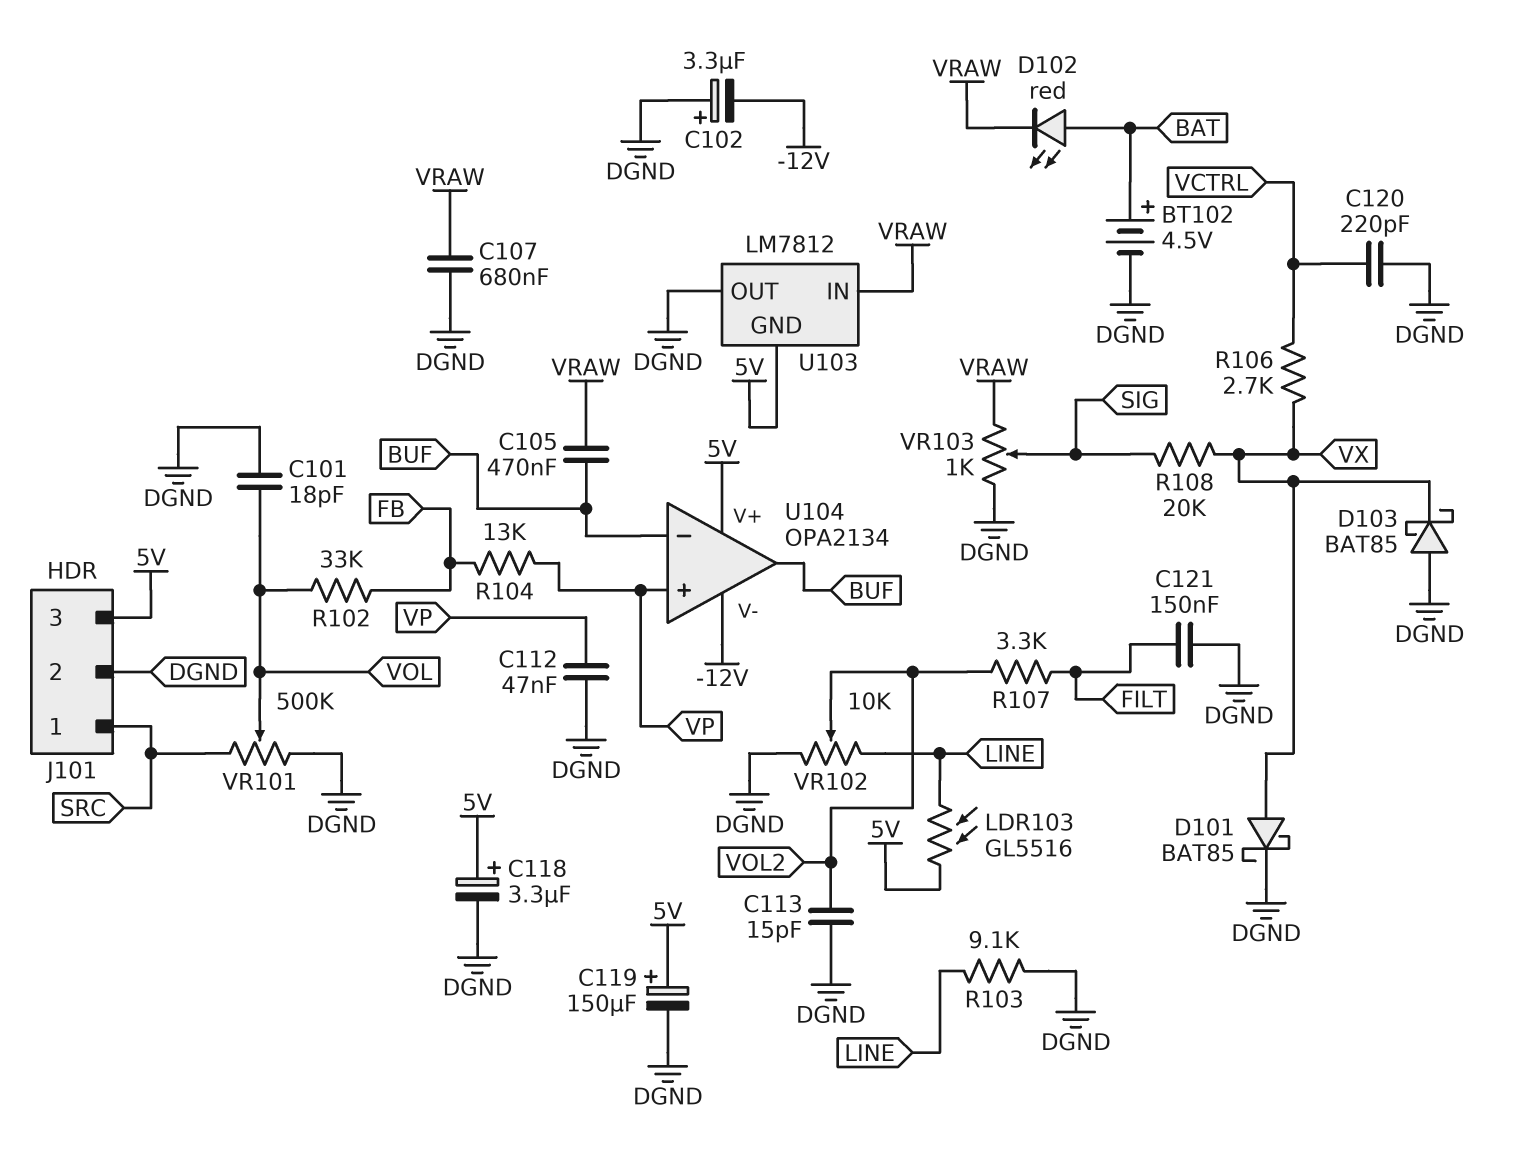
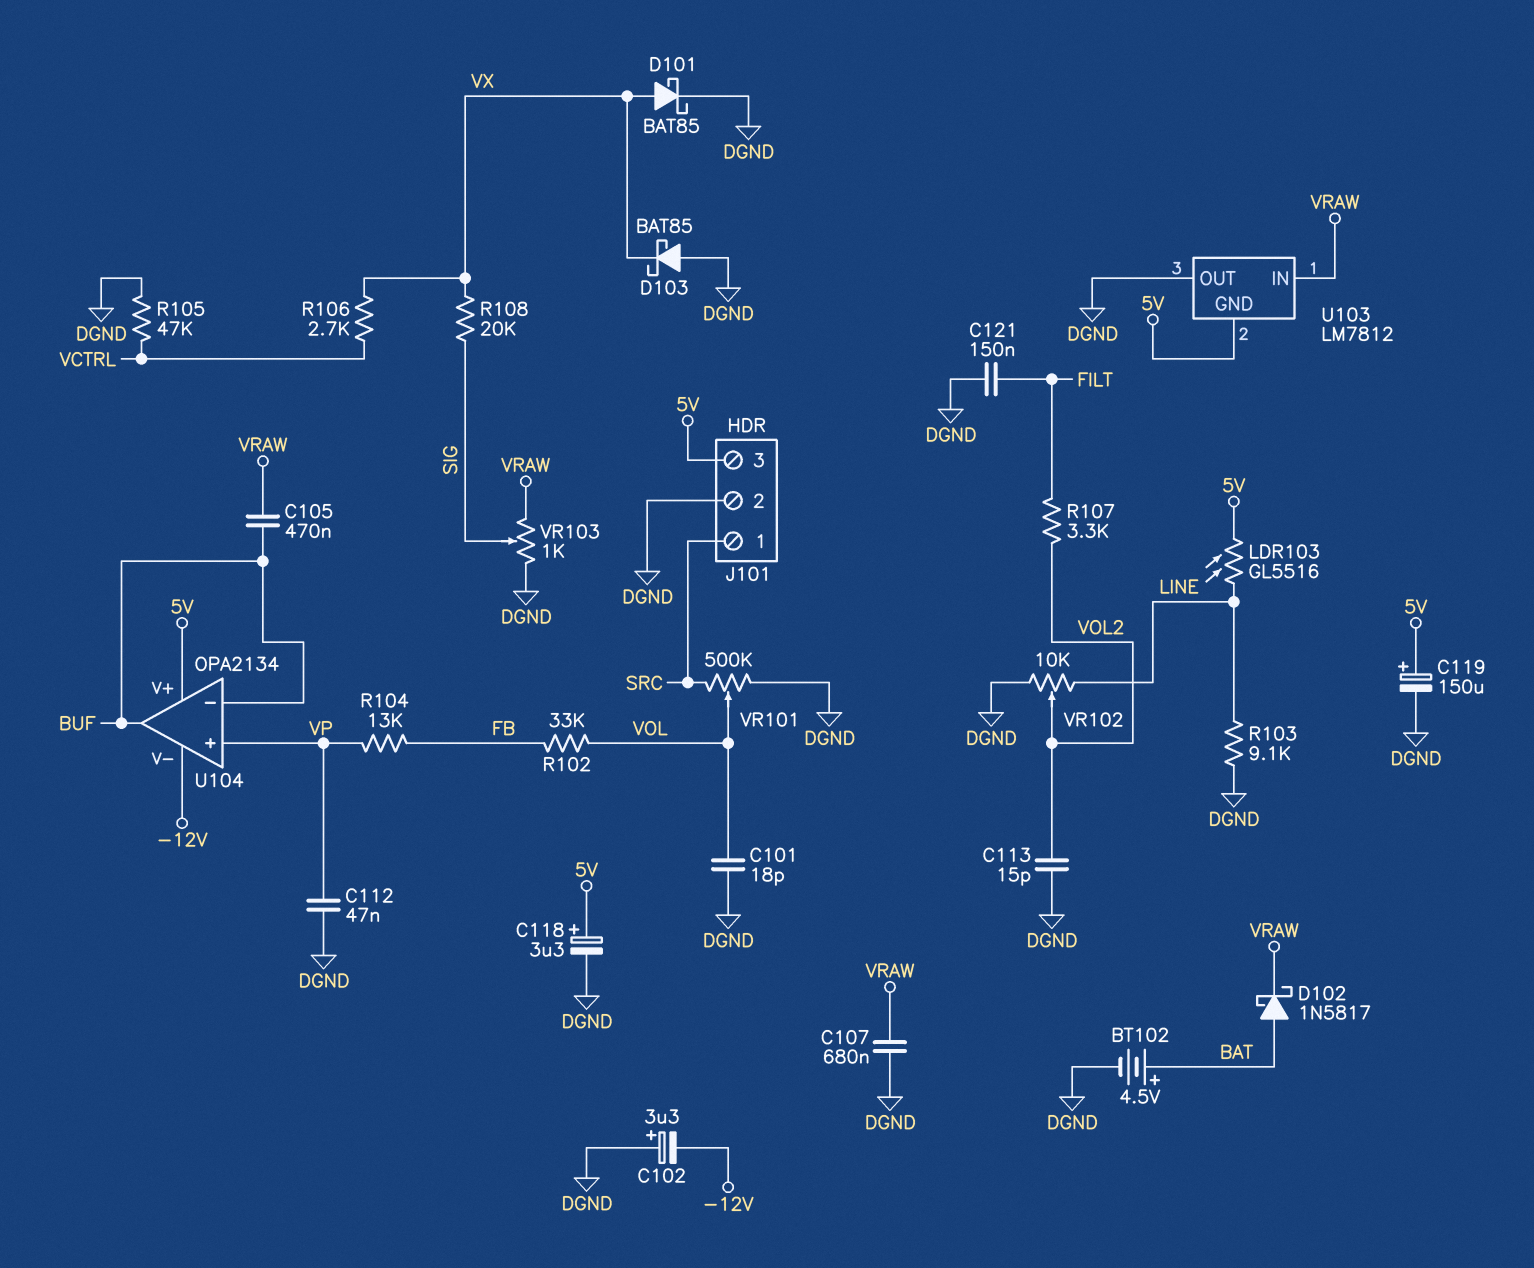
C120: 220pF (DGND, VCTRL) -> none
D102: LED red (A BAT, K VRAW) -> schottky 1N5817 (A BAT, K VRAW)
R105: none -> 47k (DGND, VCTRL)

